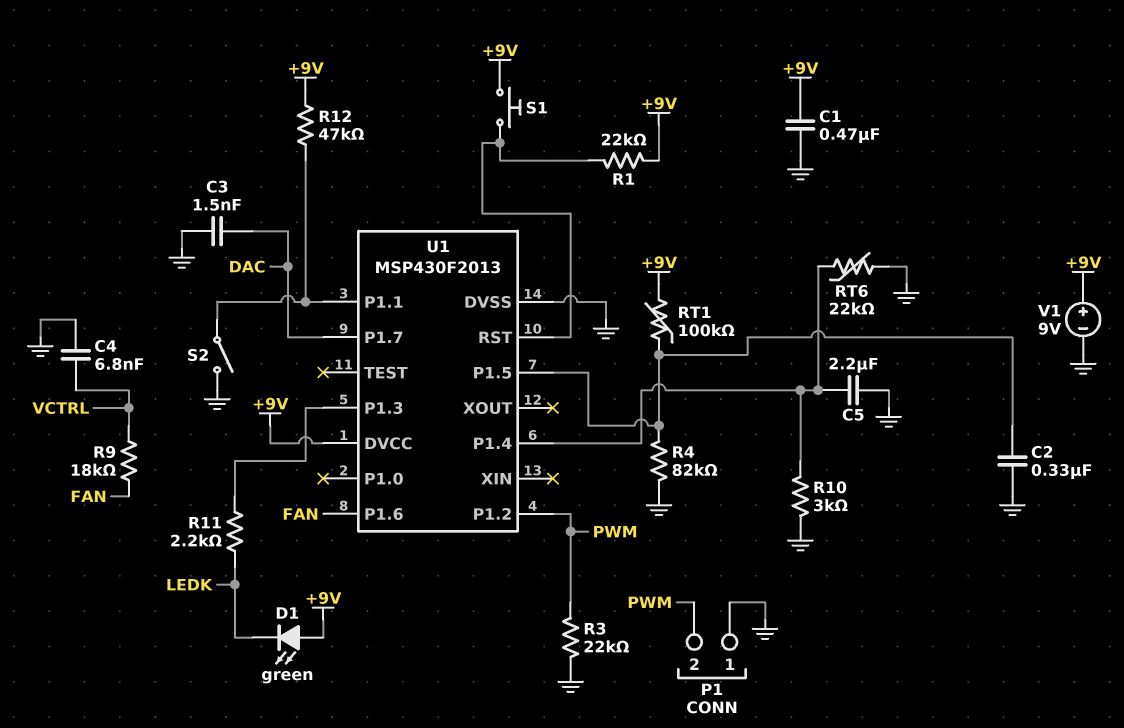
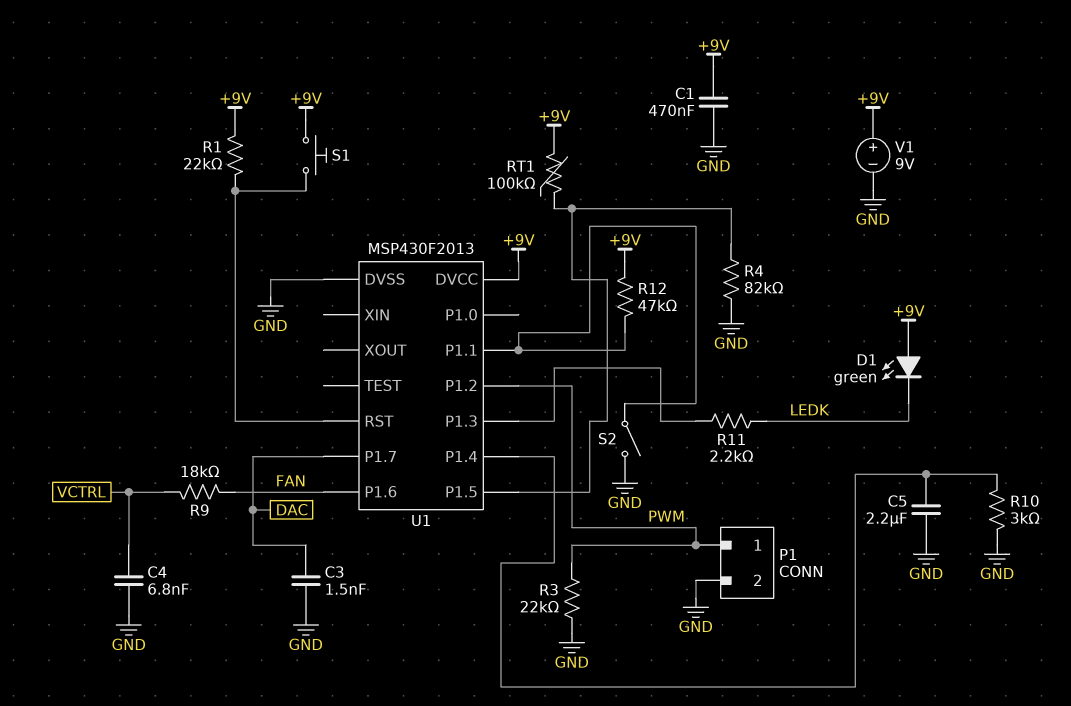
C2: 330nF (GND, U1/P1.5) -> none
P1 pin 1: GND -> PWM
P1 pin 2: PWM -> GND
RT6: 22k (GND, U1/P1.4) -> none

